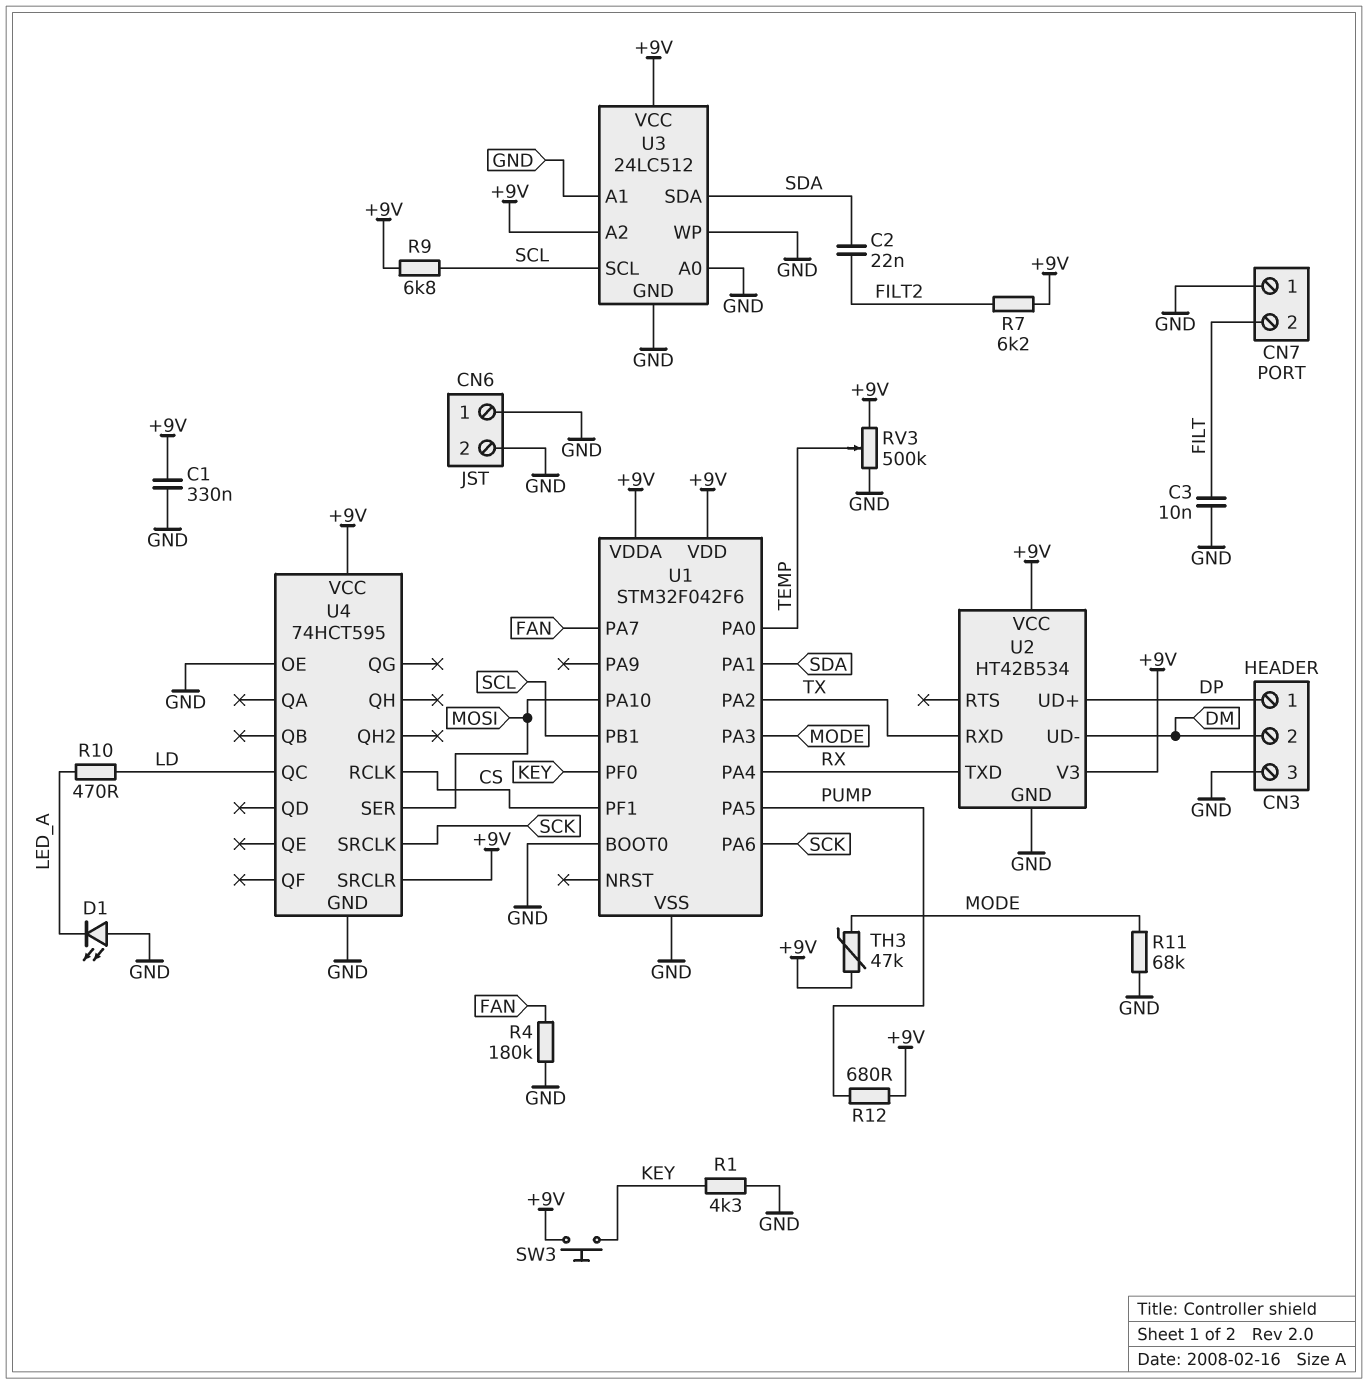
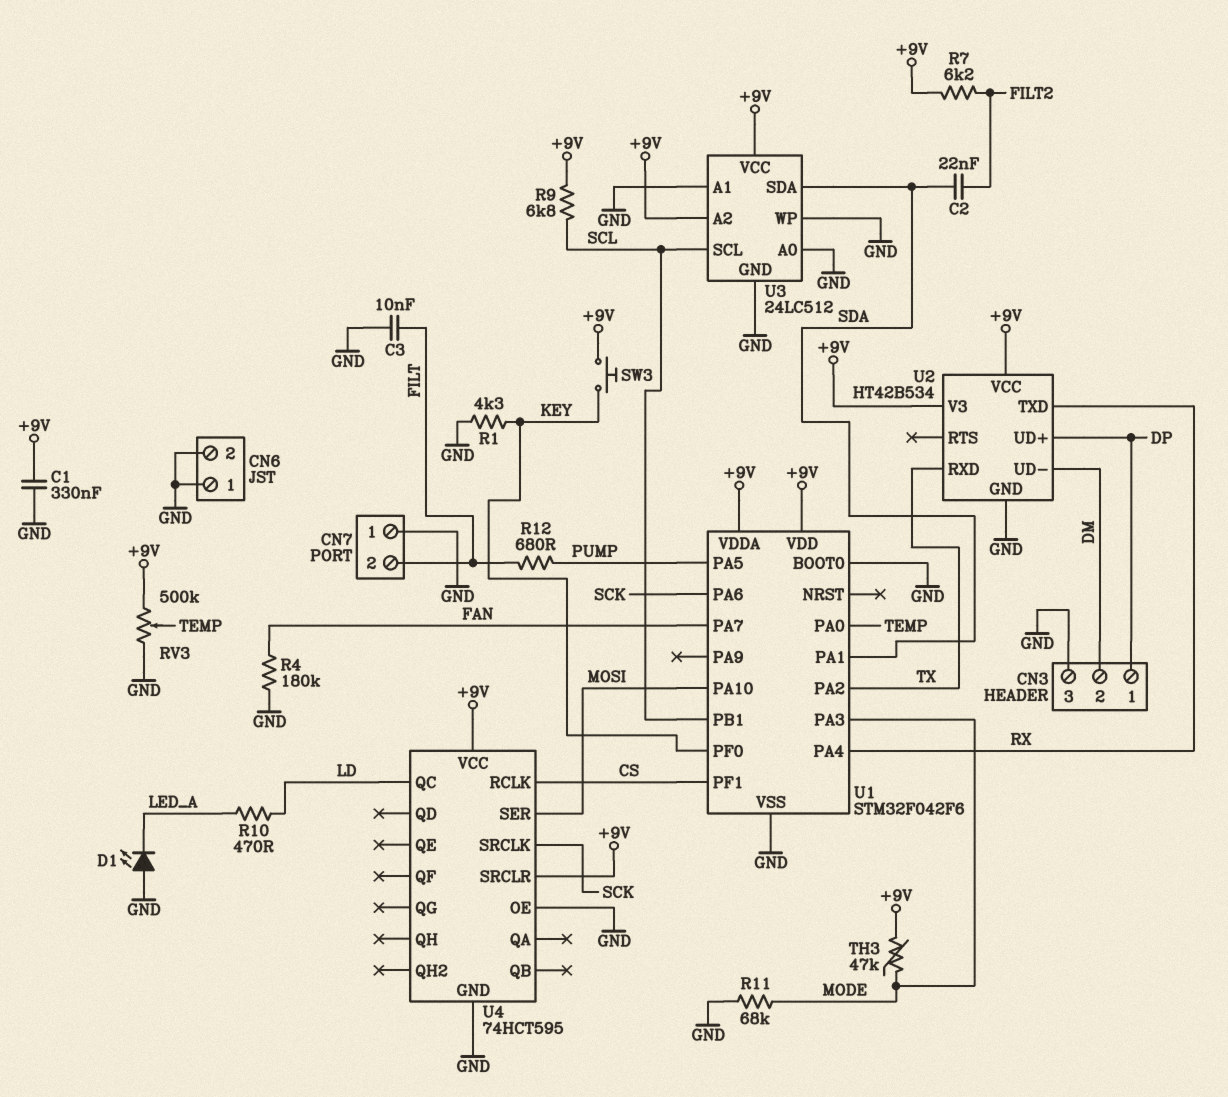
R12: 680 (+9V, PUMP) -> 680 (FILT, PUMP)

